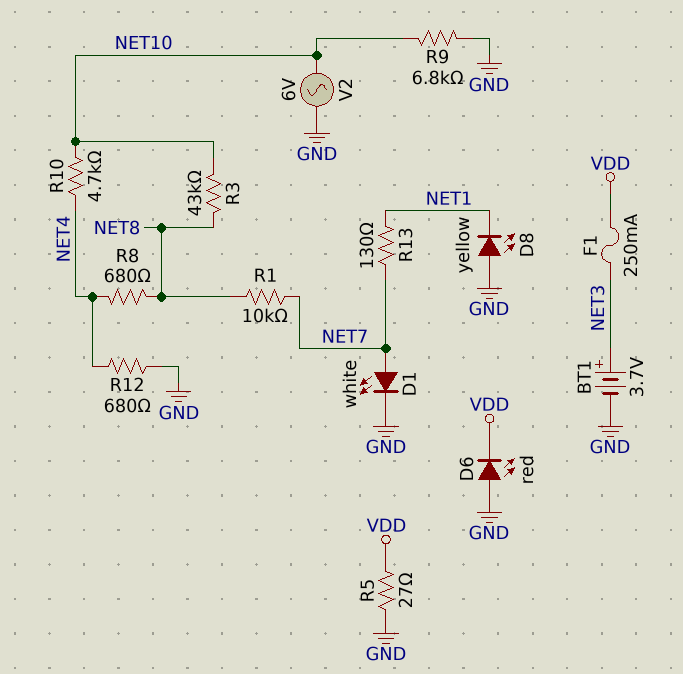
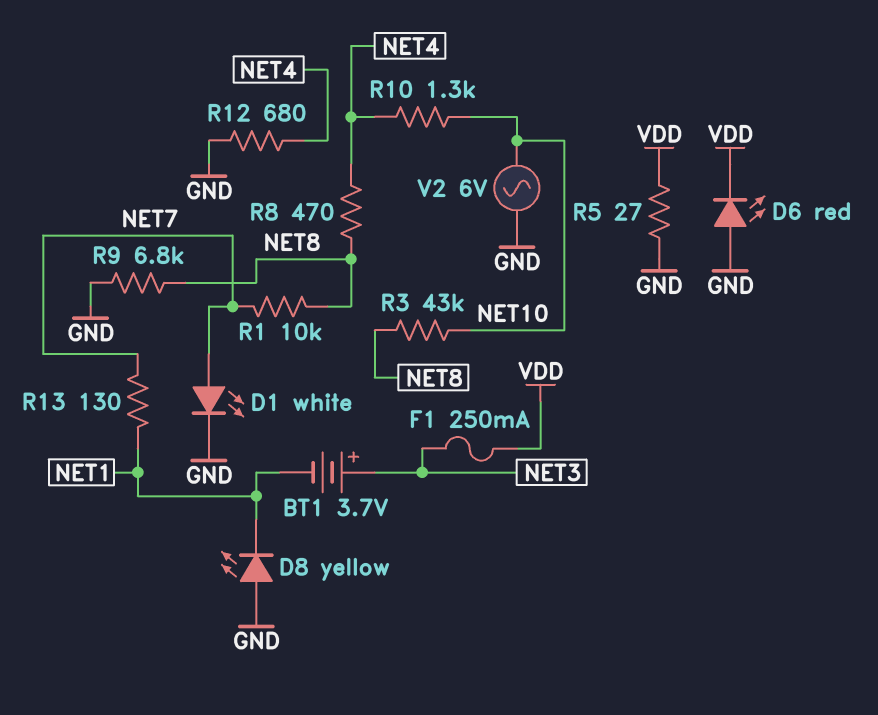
BT1: 3.7V (plus NET3, minus GND) -> 3.7V (plus NET3, minus NET1)
R8: 680 (NET4, NET8) -> 470 (NET4, NET8)
R9: 6.8k (GND, NET10) -> 6.8k (GND, NET8)
R10: 4.7k (NET4, NET10) -> 1.3k (NET4, NET10)

